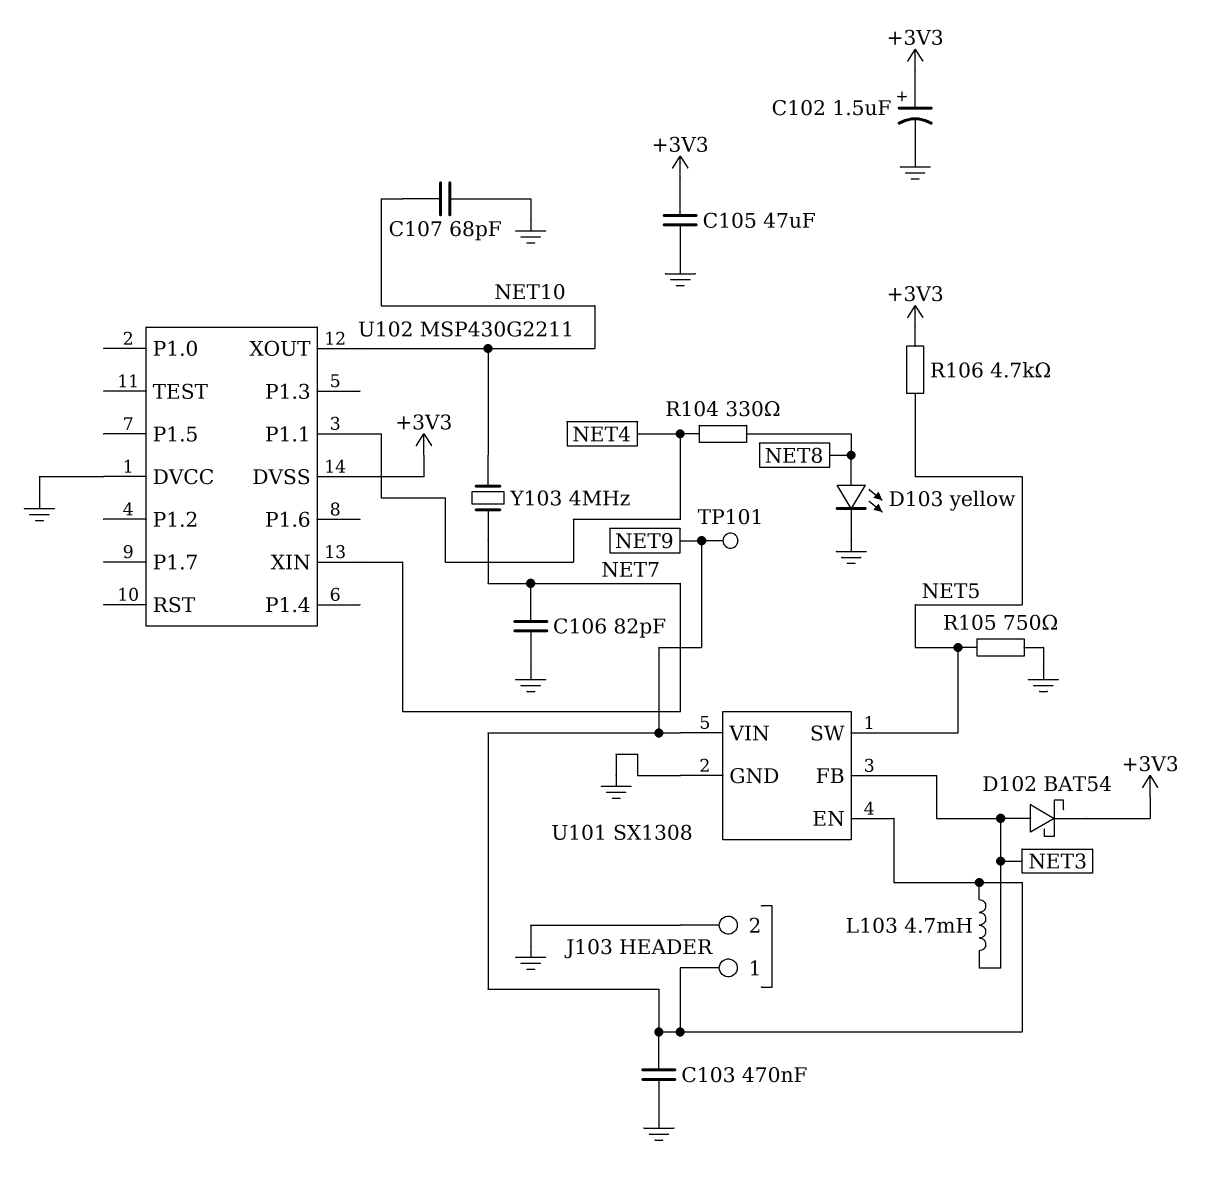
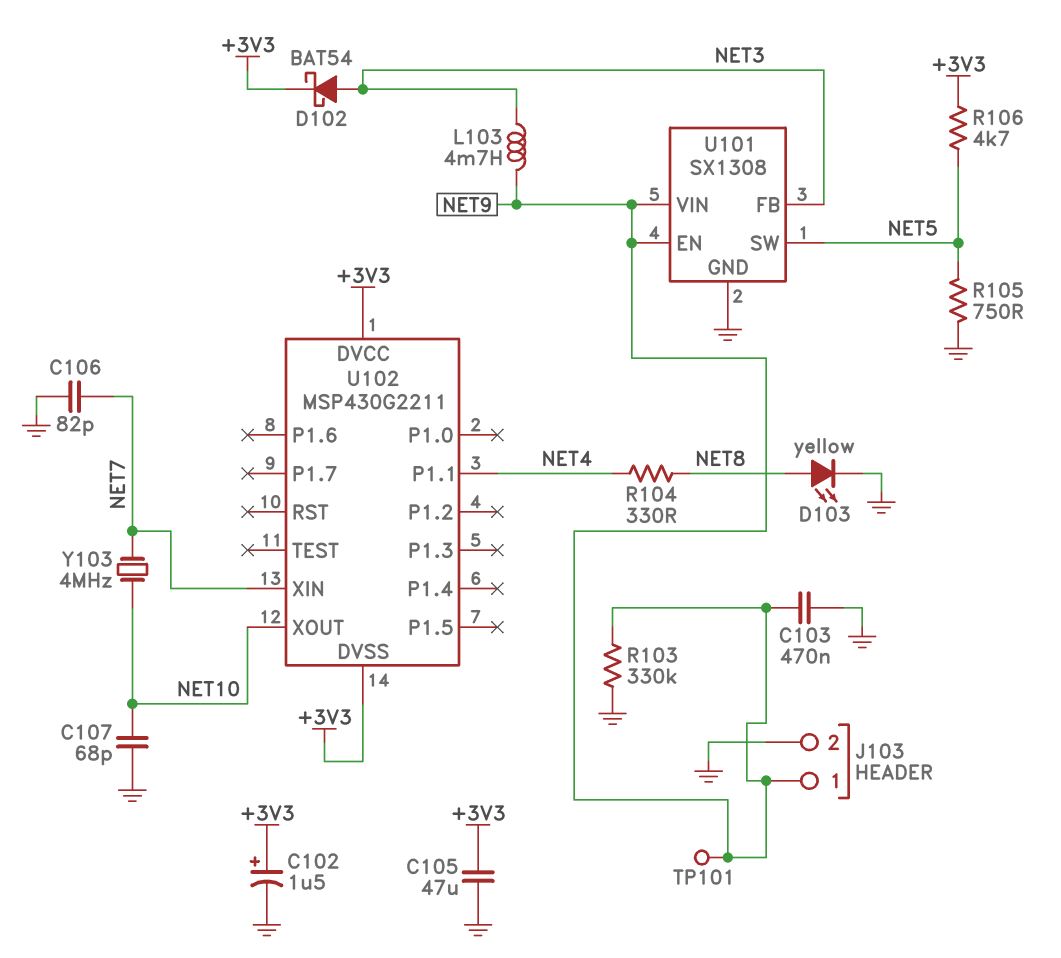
R103: none -> 330k (GND, NET9)
U102 pin DVCC: GND -> +3V3

